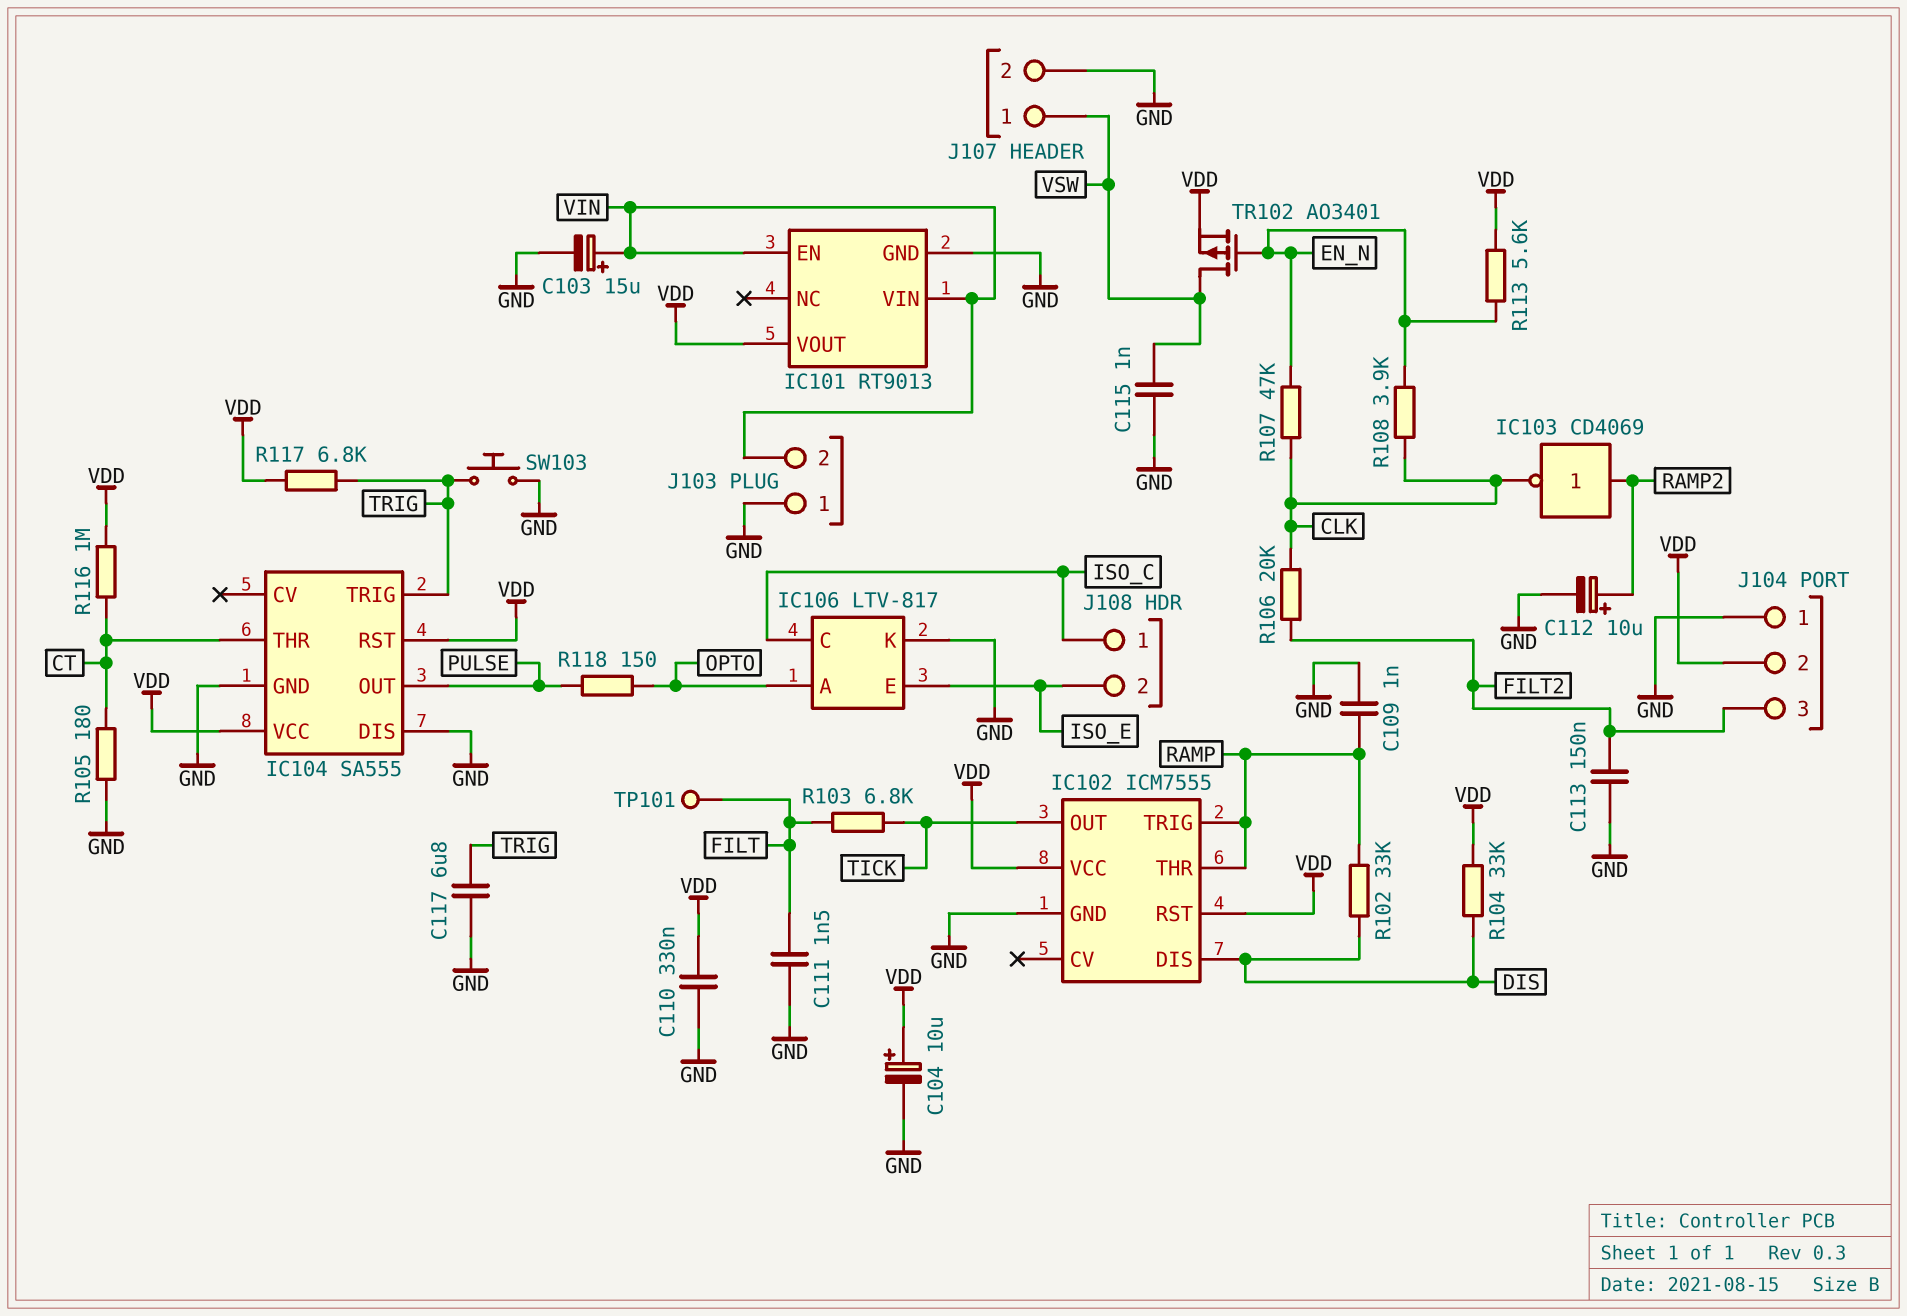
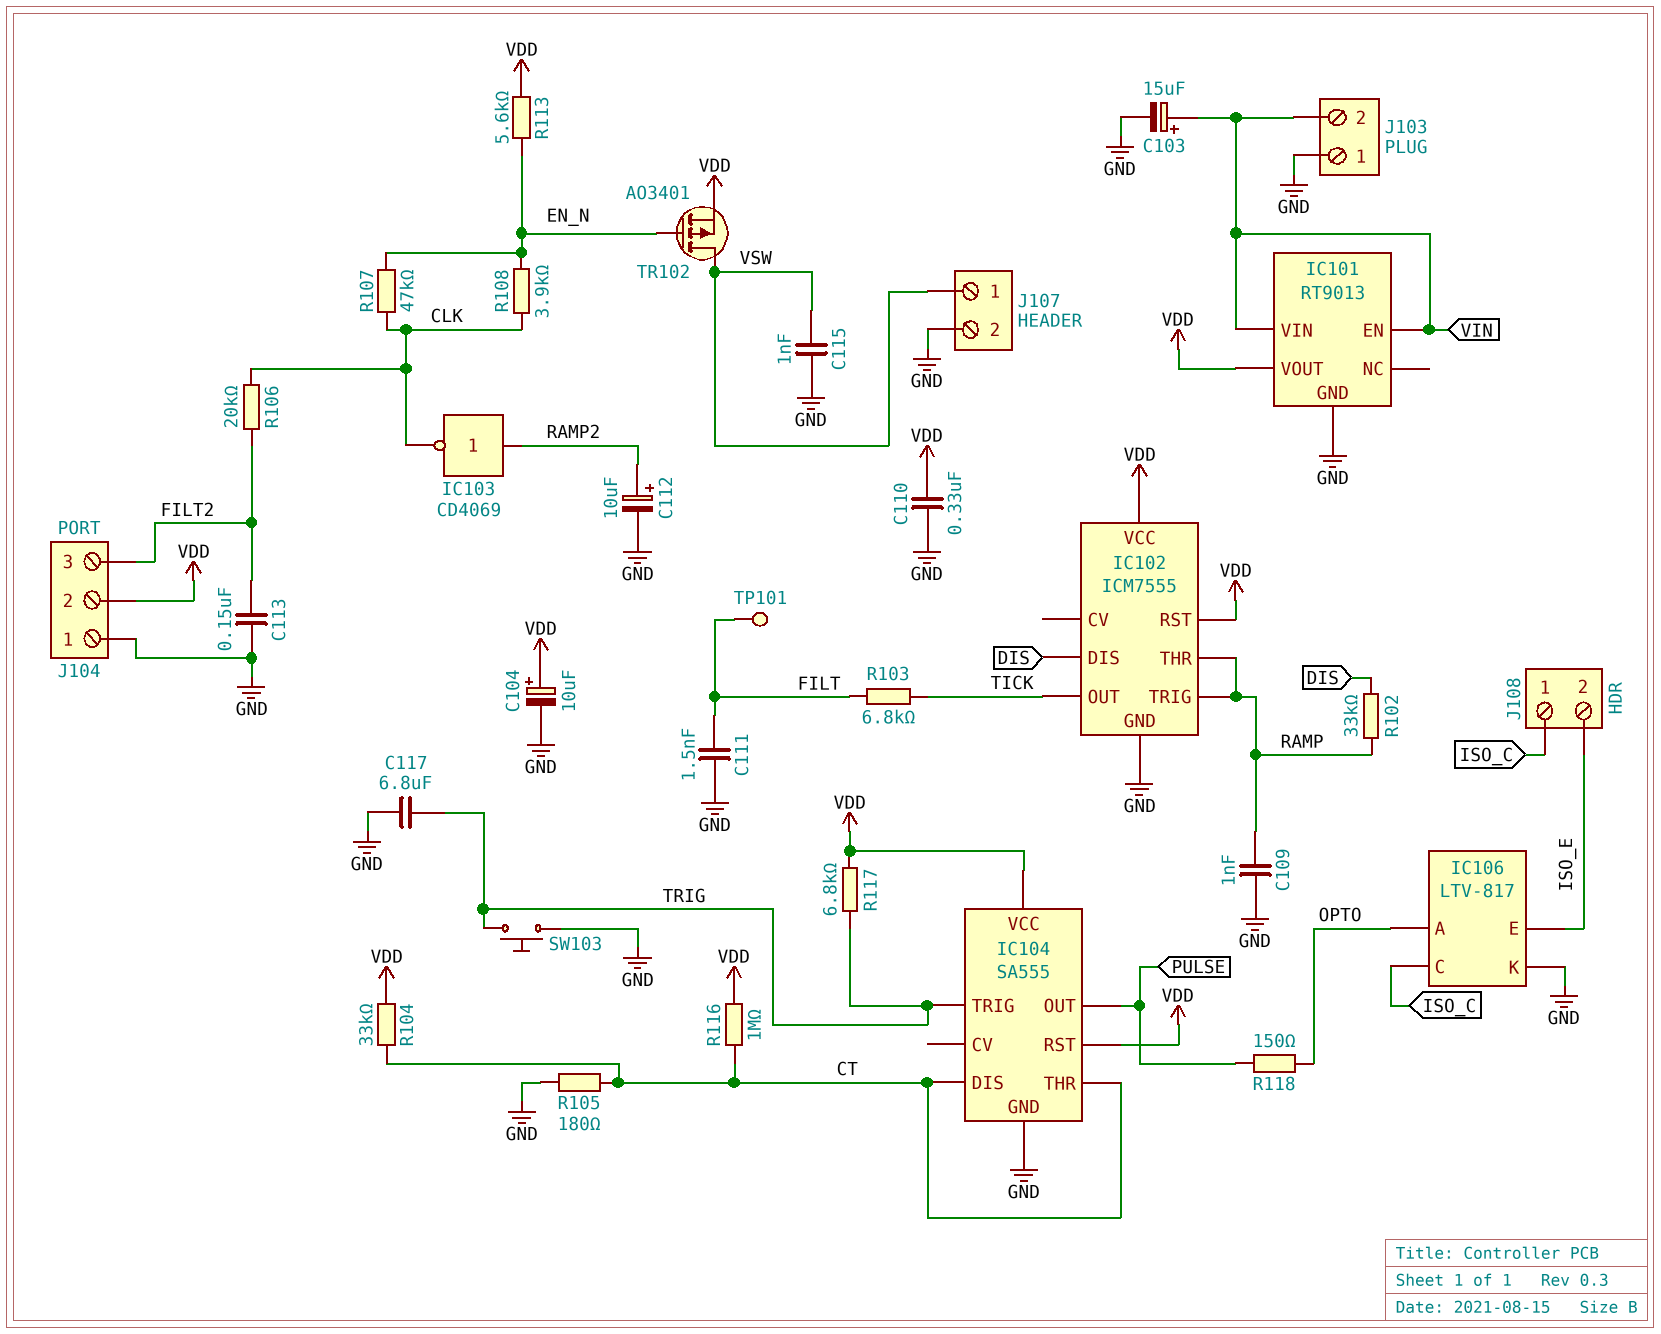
IC104 pin DIS: GND -> CT
R104: 33k (DIS, VDD) -> 33k (CT, VDD)

